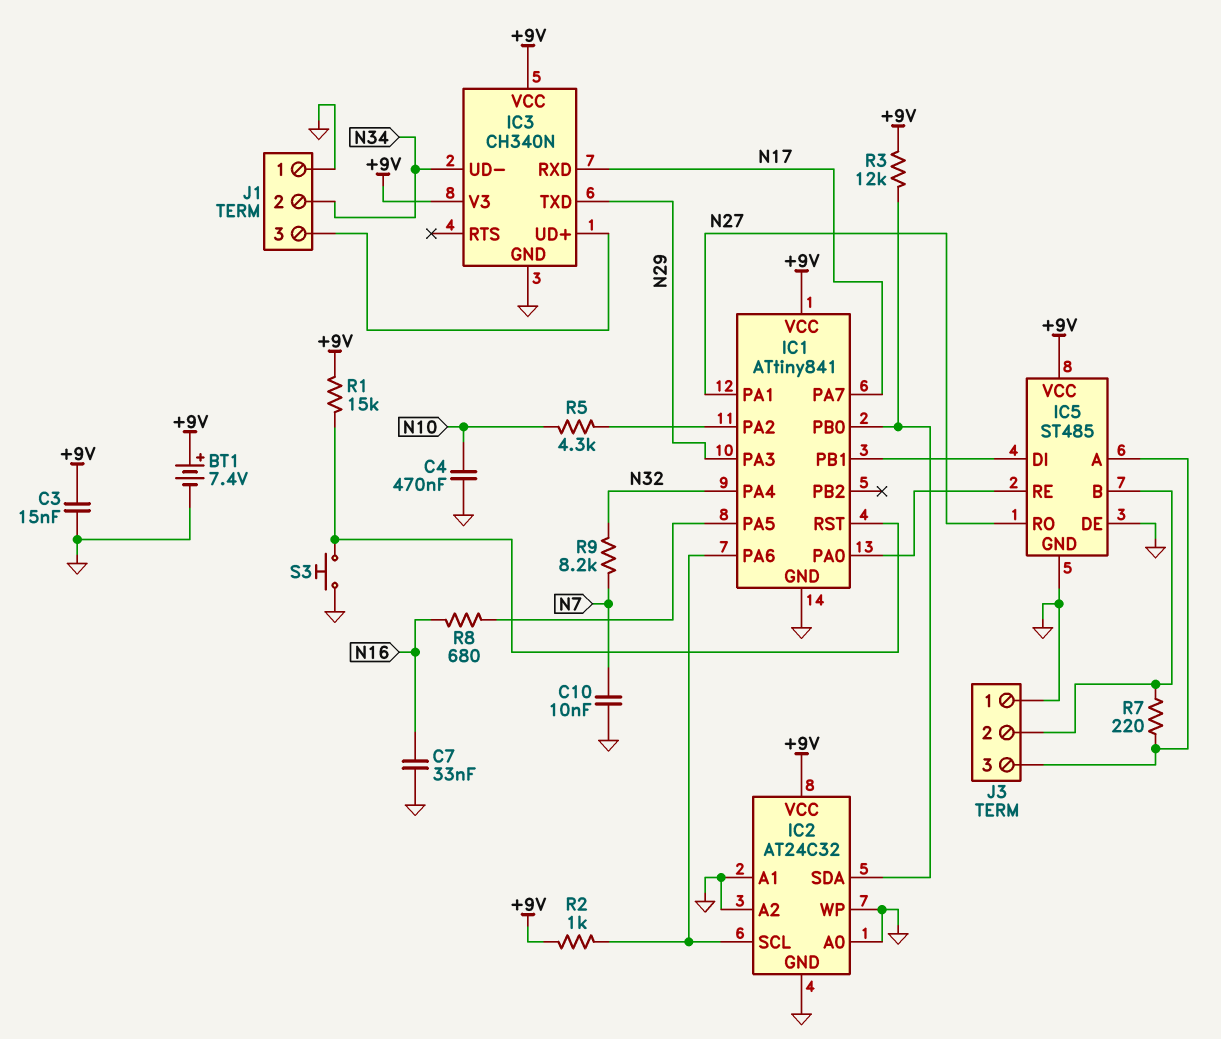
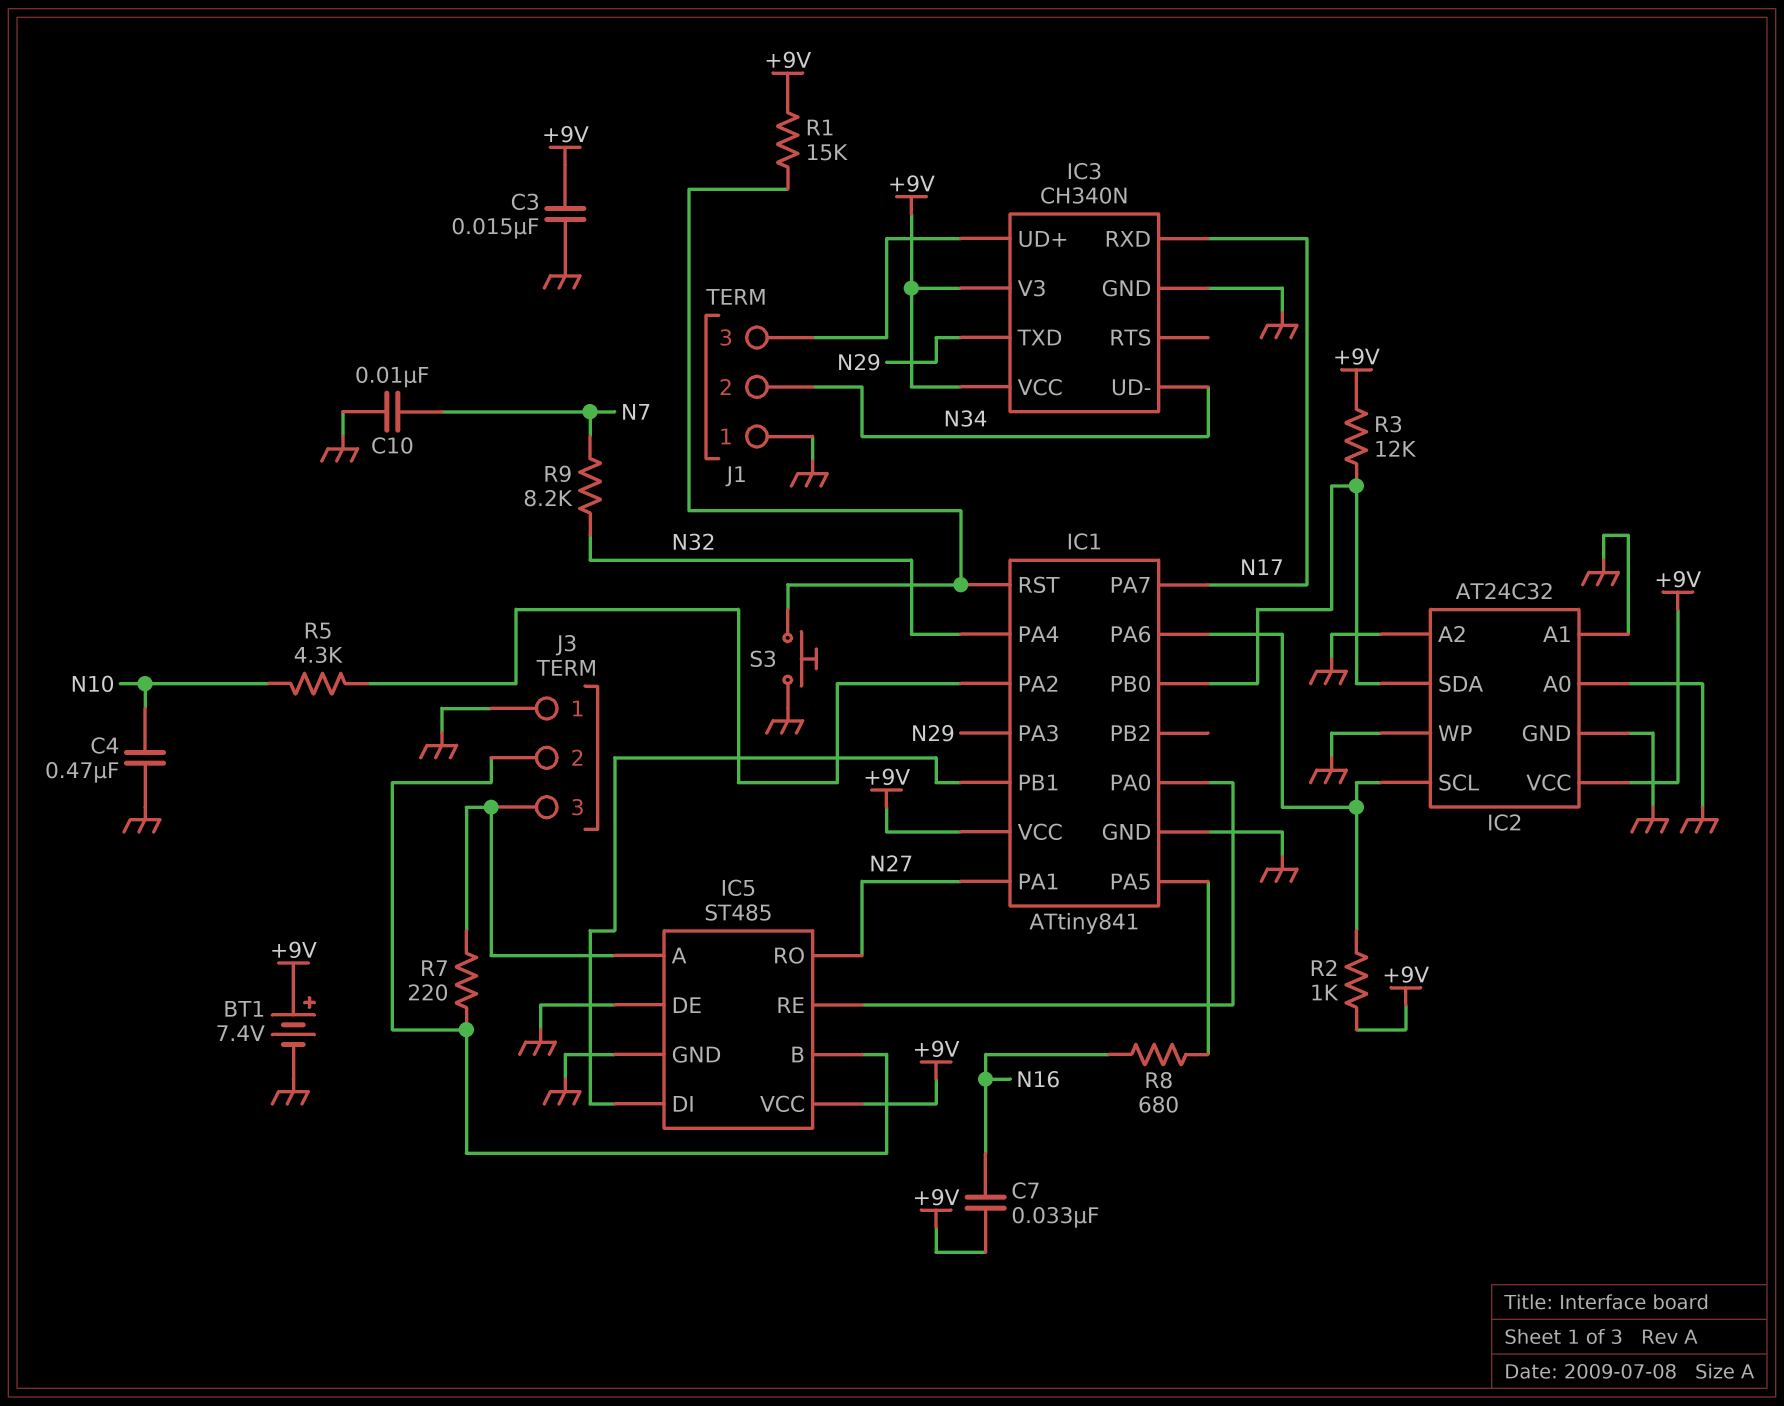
C7: 33nF (GND, N16) -> 33nF (+9V, N16)

